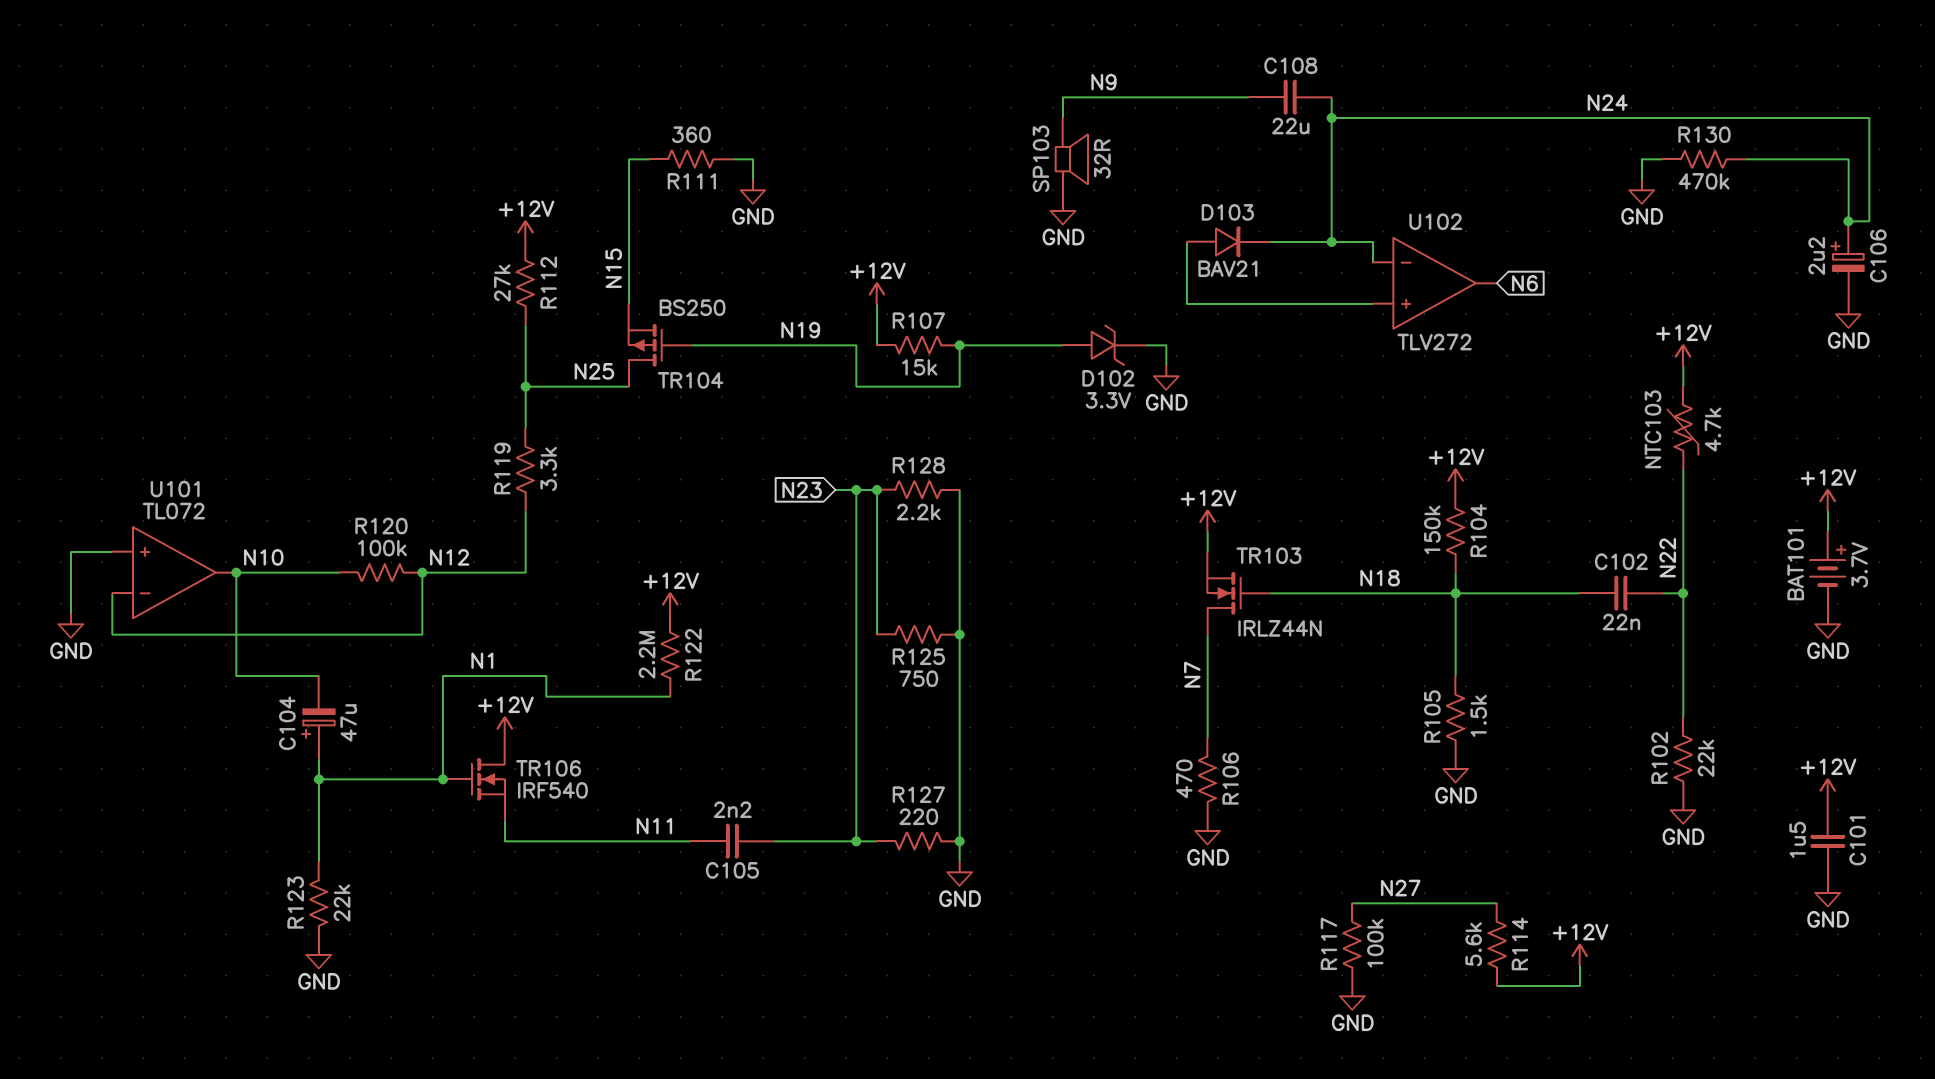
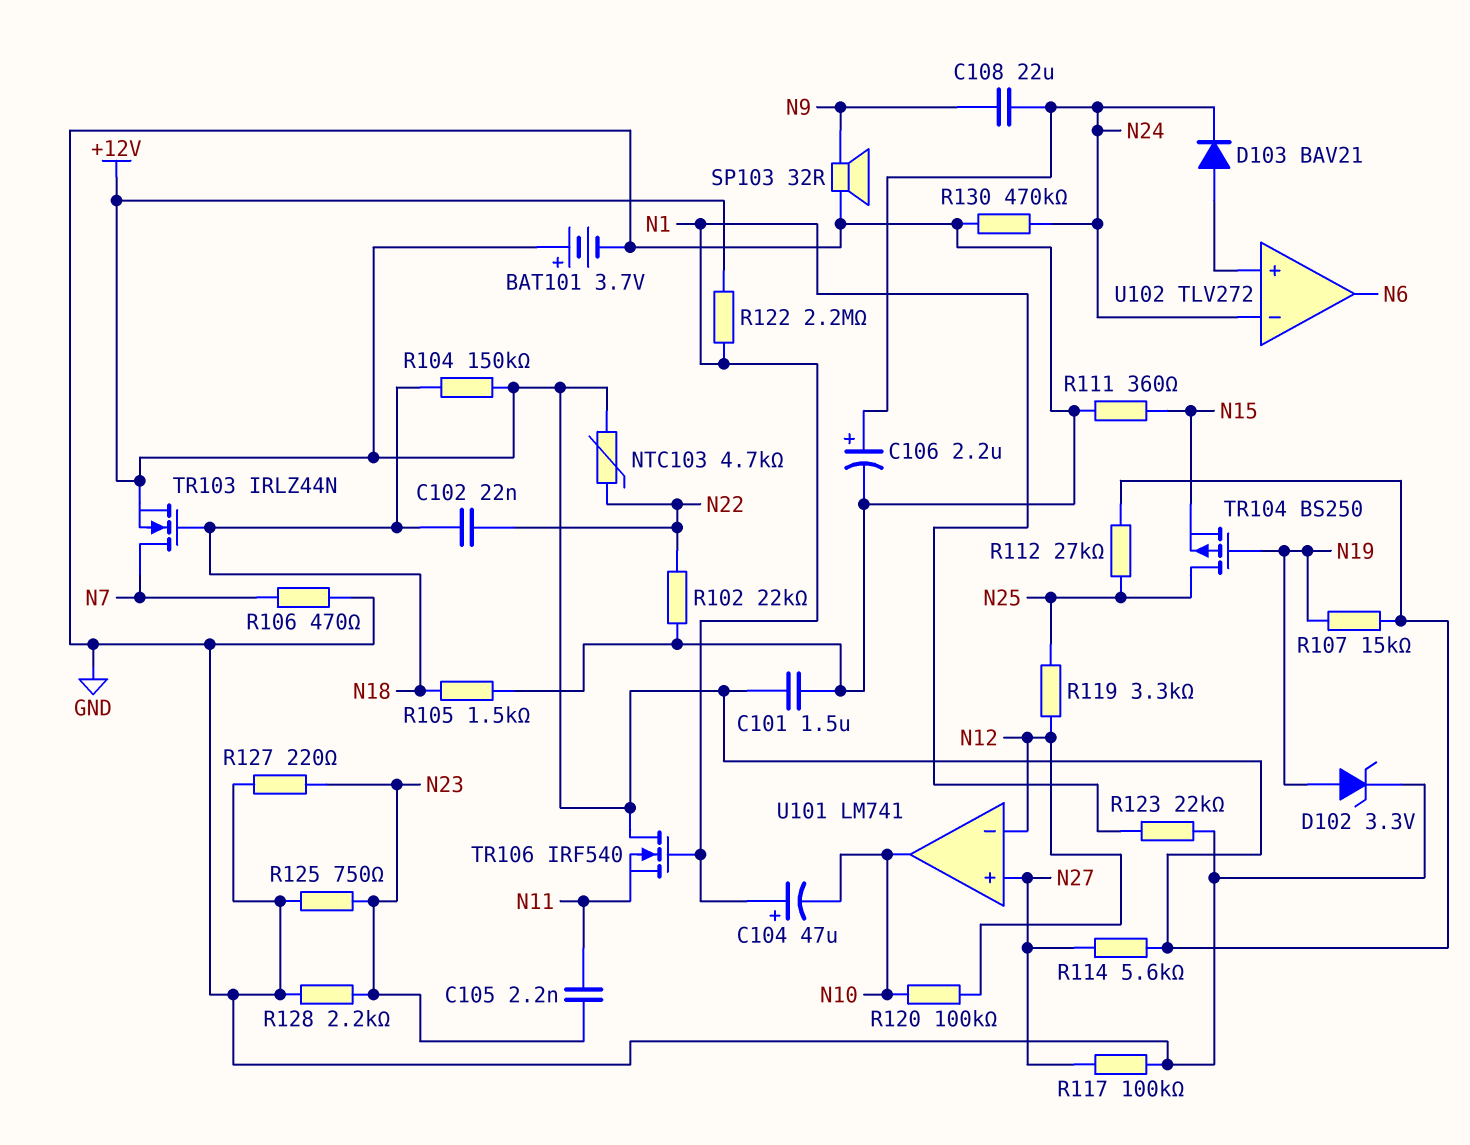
U101: TL072 -> LM741
U101 pin in+: GND -> N27

